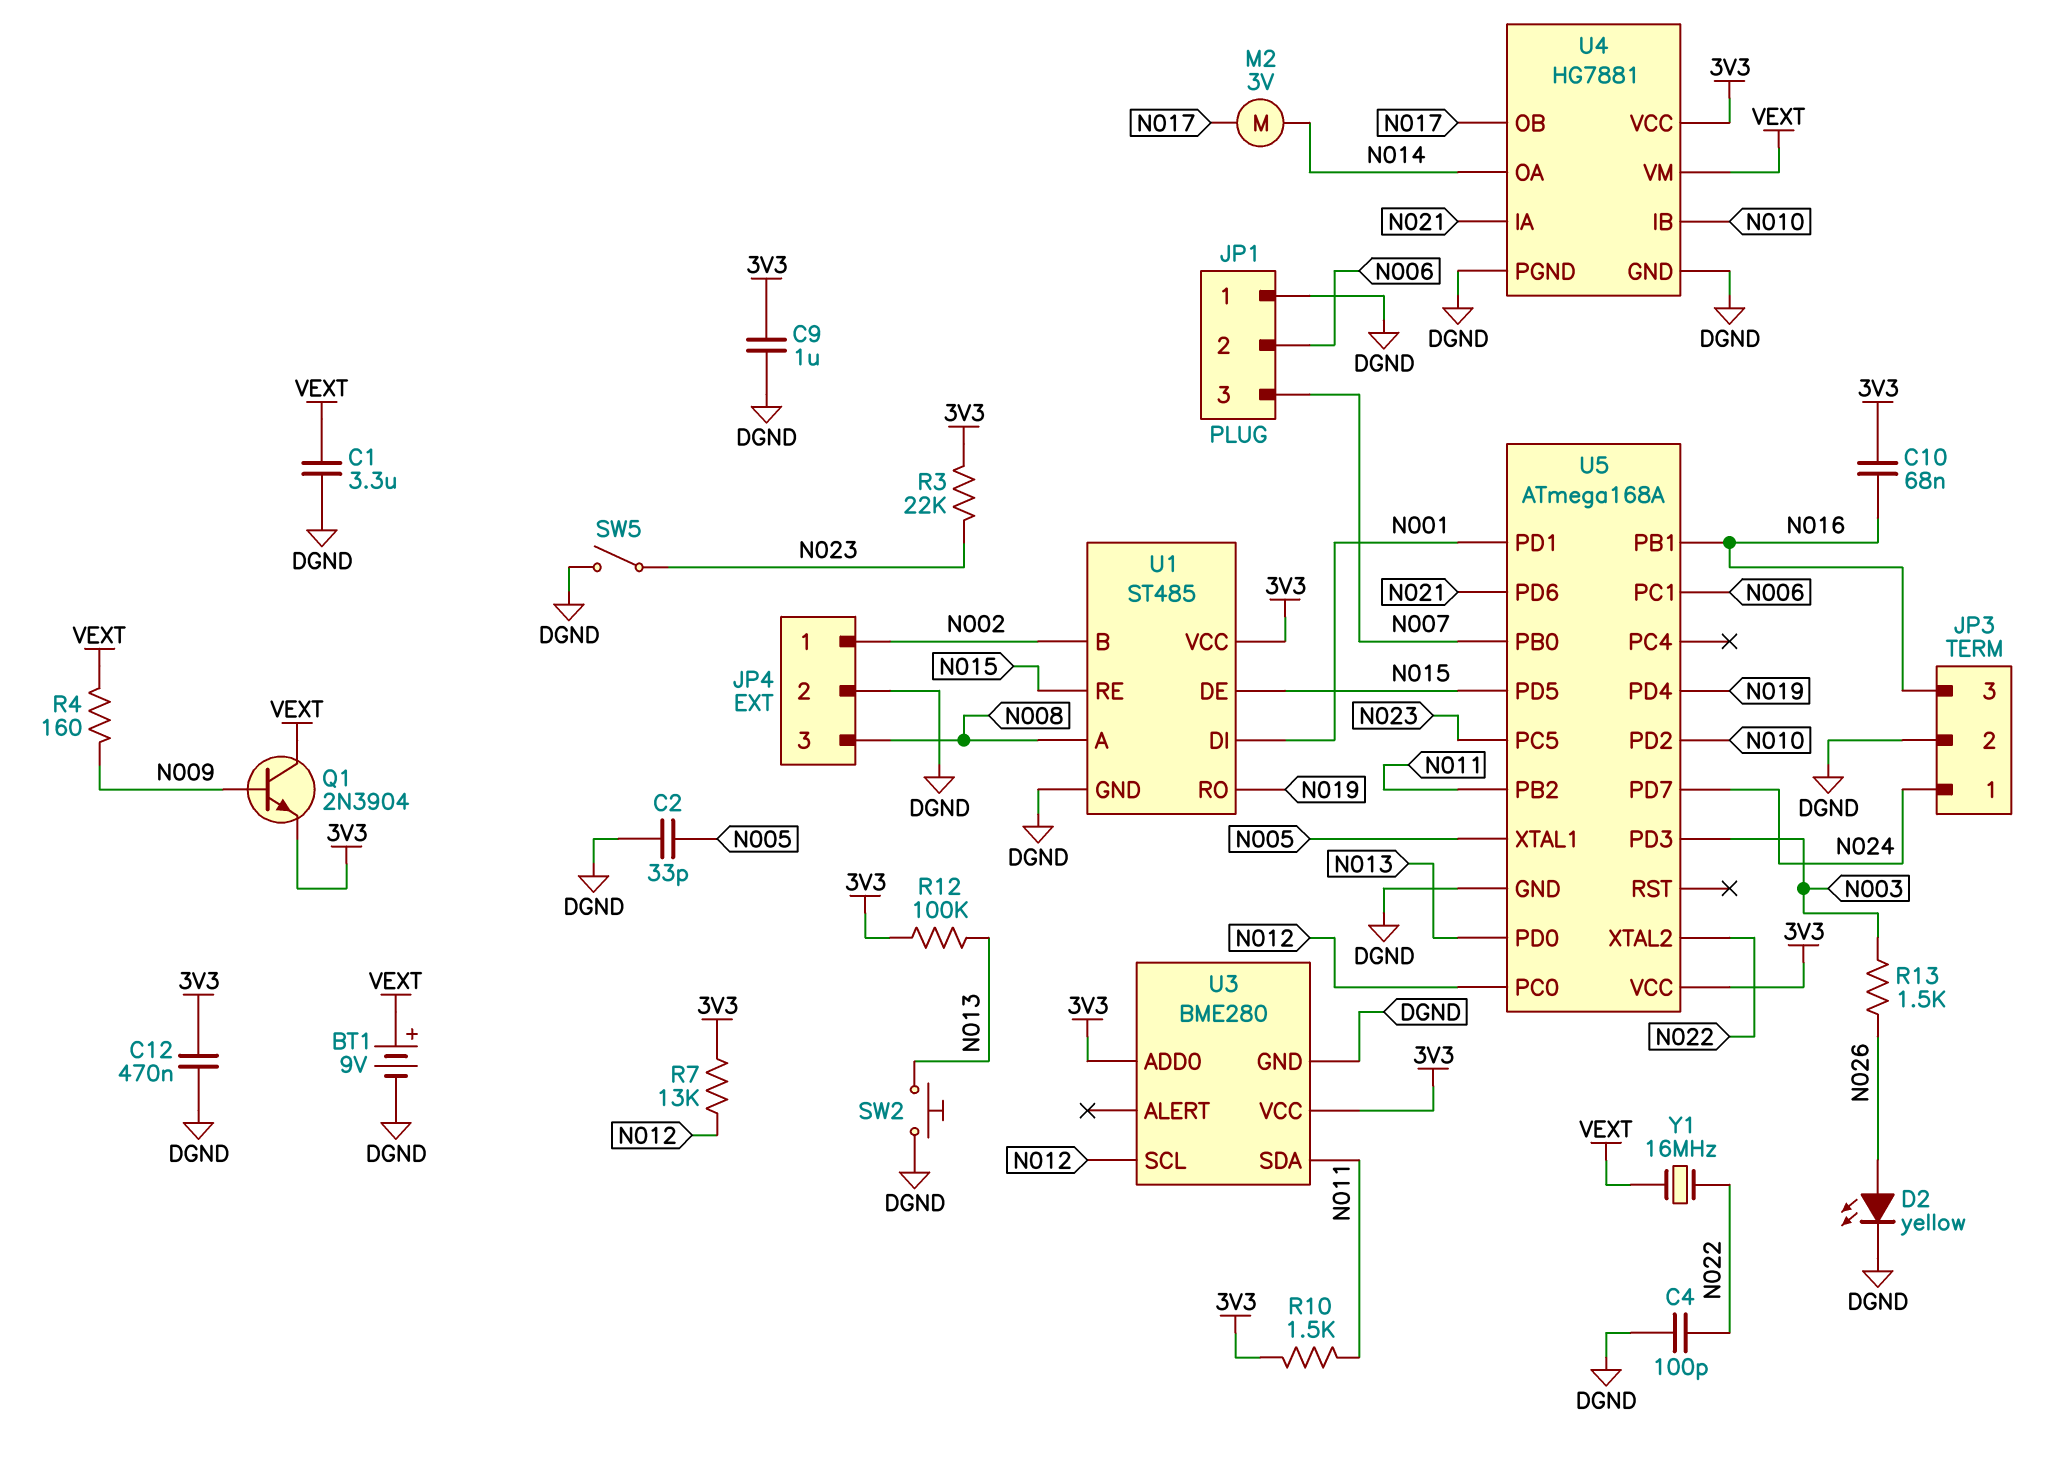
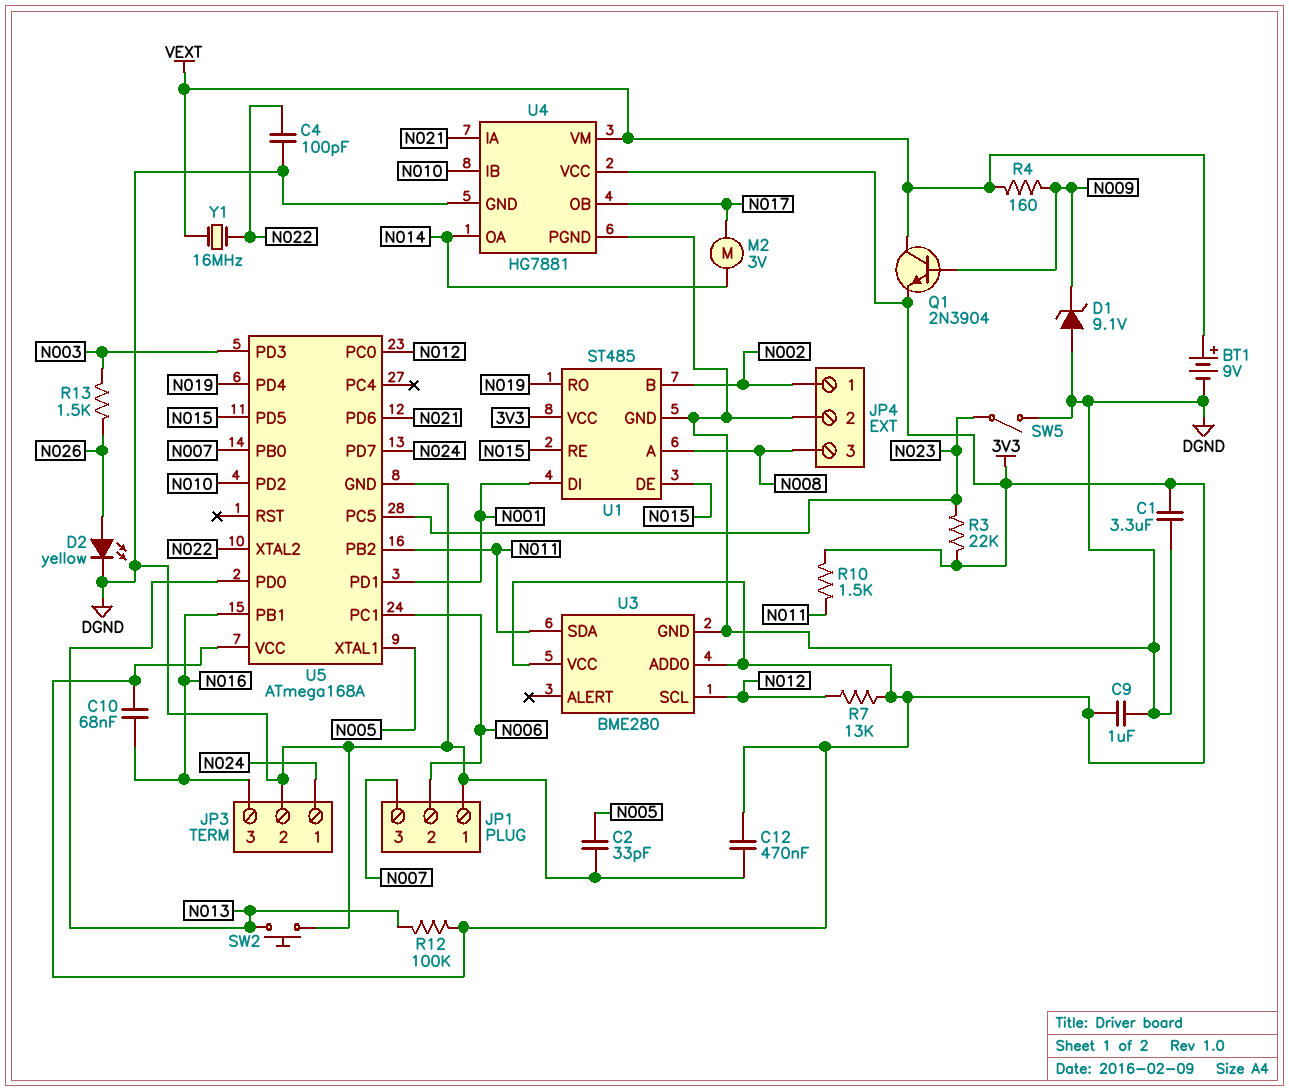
C1: 3.3uF (DGND, VEXT) -> 3.3uF (3V3, DGND)
D1: none -> zener 9.1V (A DGND, K N009)

